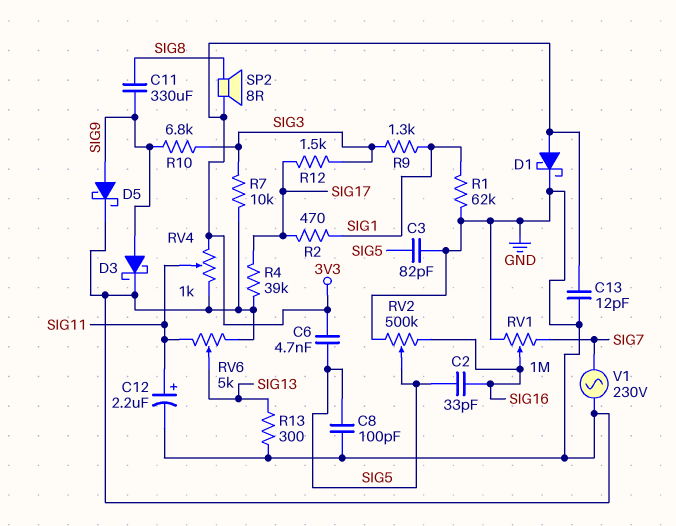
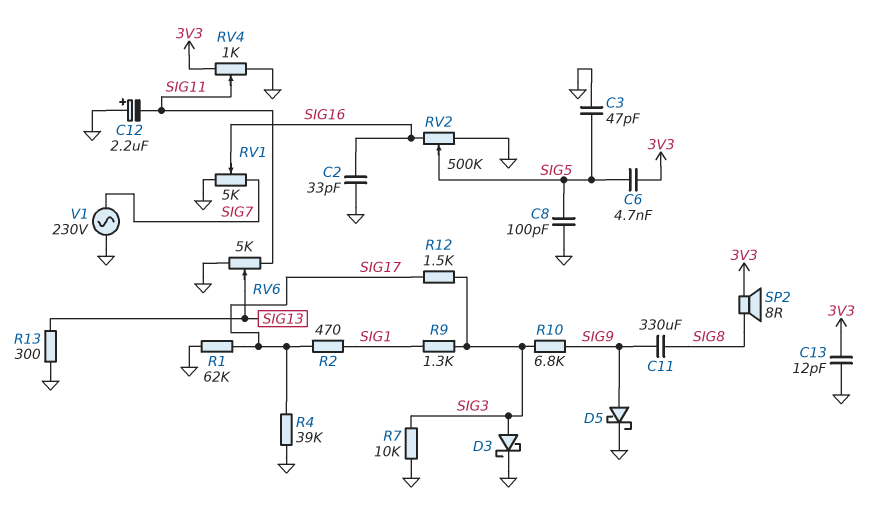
C2: 33pF (SIG5, SIG16) -> 33pF (GND, SIG16)
C3: 82pF (GND, SIG5) -> 47pF (GND, SIG5)
C12: 2.2uF (plus SIG11, minus GND) -> 2.2uF (plus GND, minus SIG11)
D1: schottky (A 3V3, K GND) -> none
D3: schottky (A SIG9, K GND) -> schottky (A SIG3, K GND)
R1: 62k (GND, SIG1) -> 62k (GND, SIG17)
RV1: 1M (GND, SIG7, wiper SIG16) -> 5k (GND, SIG7, wiper SIG16)

